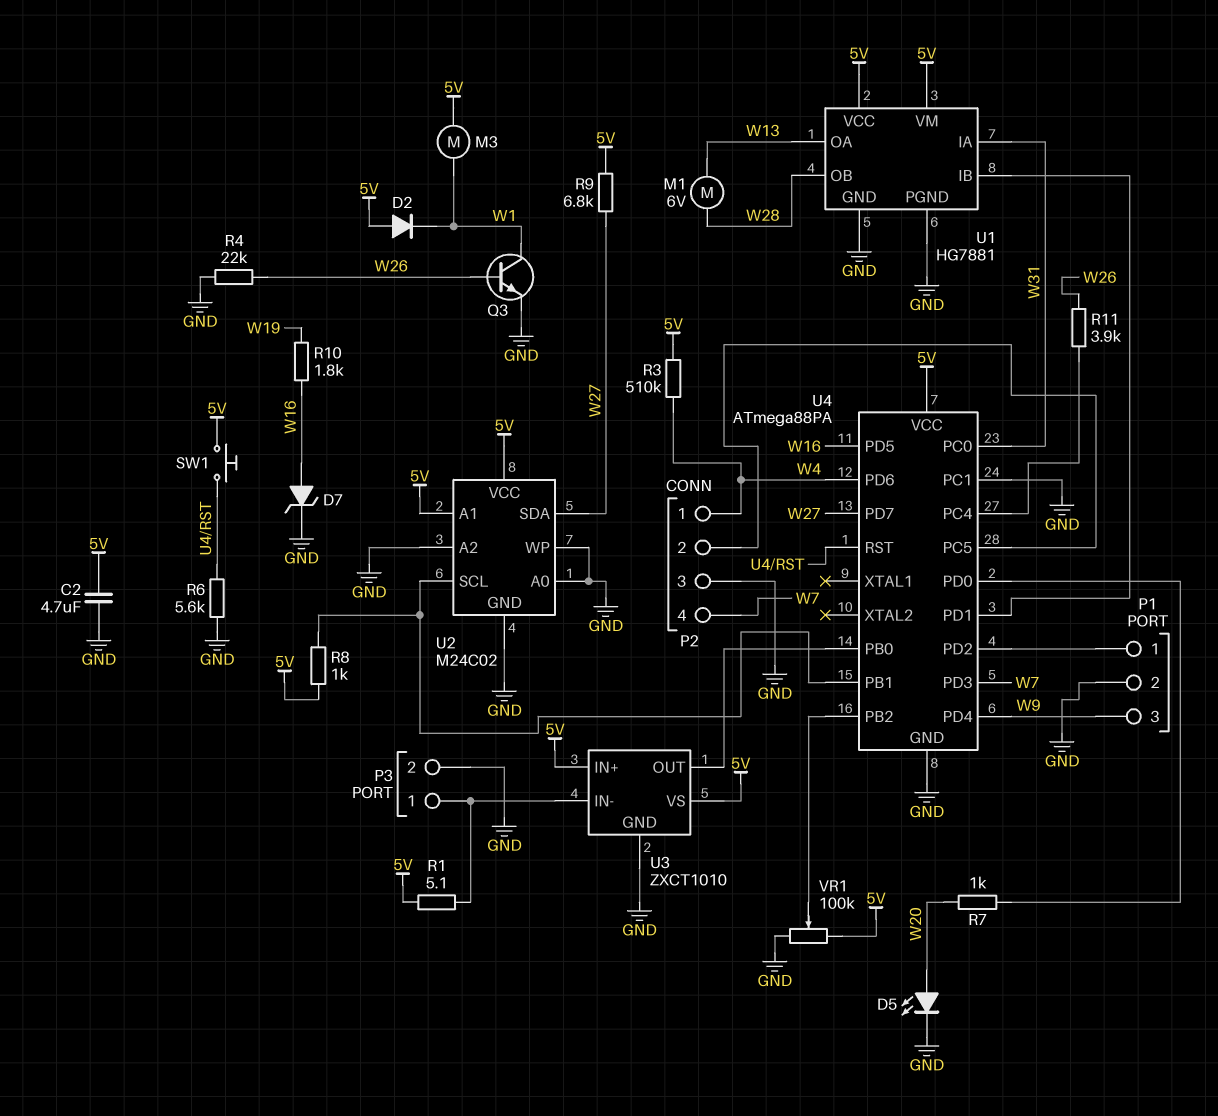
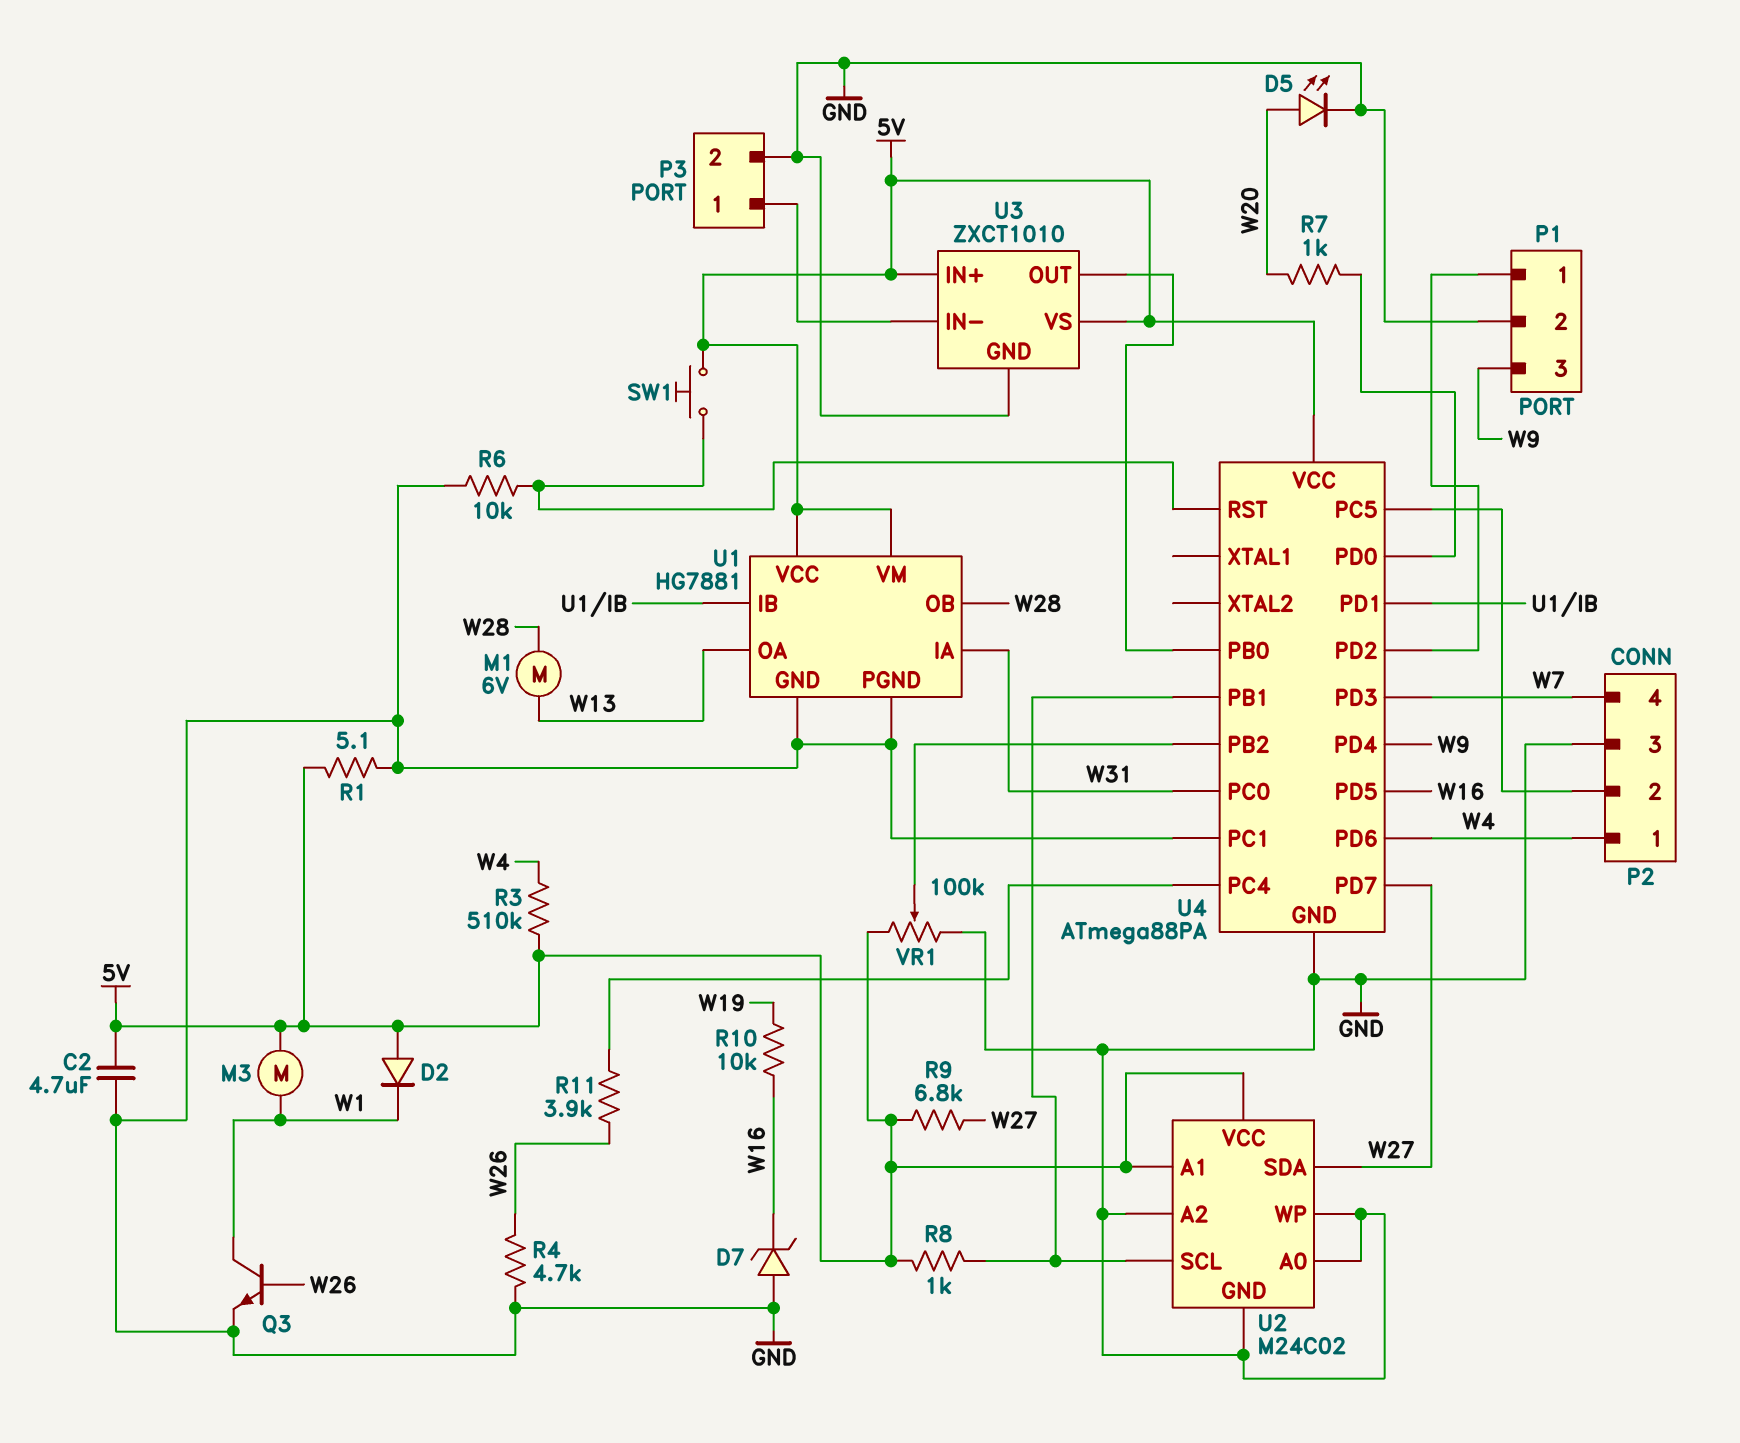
D7: zener (A W16, K GND) -> zener (A GND, K W16)
R1: 5.1 (5V, P3/1) -> 5.1 (5V, GND)
R4: 22k (GND, W26) -> 4.7k (GND, W26)
R6: 5.6k (GND, U4/RST) -> 10k (GND, U4/RST)
R10: 1.8k (W16, W19) -> 10k (W16, W19)

